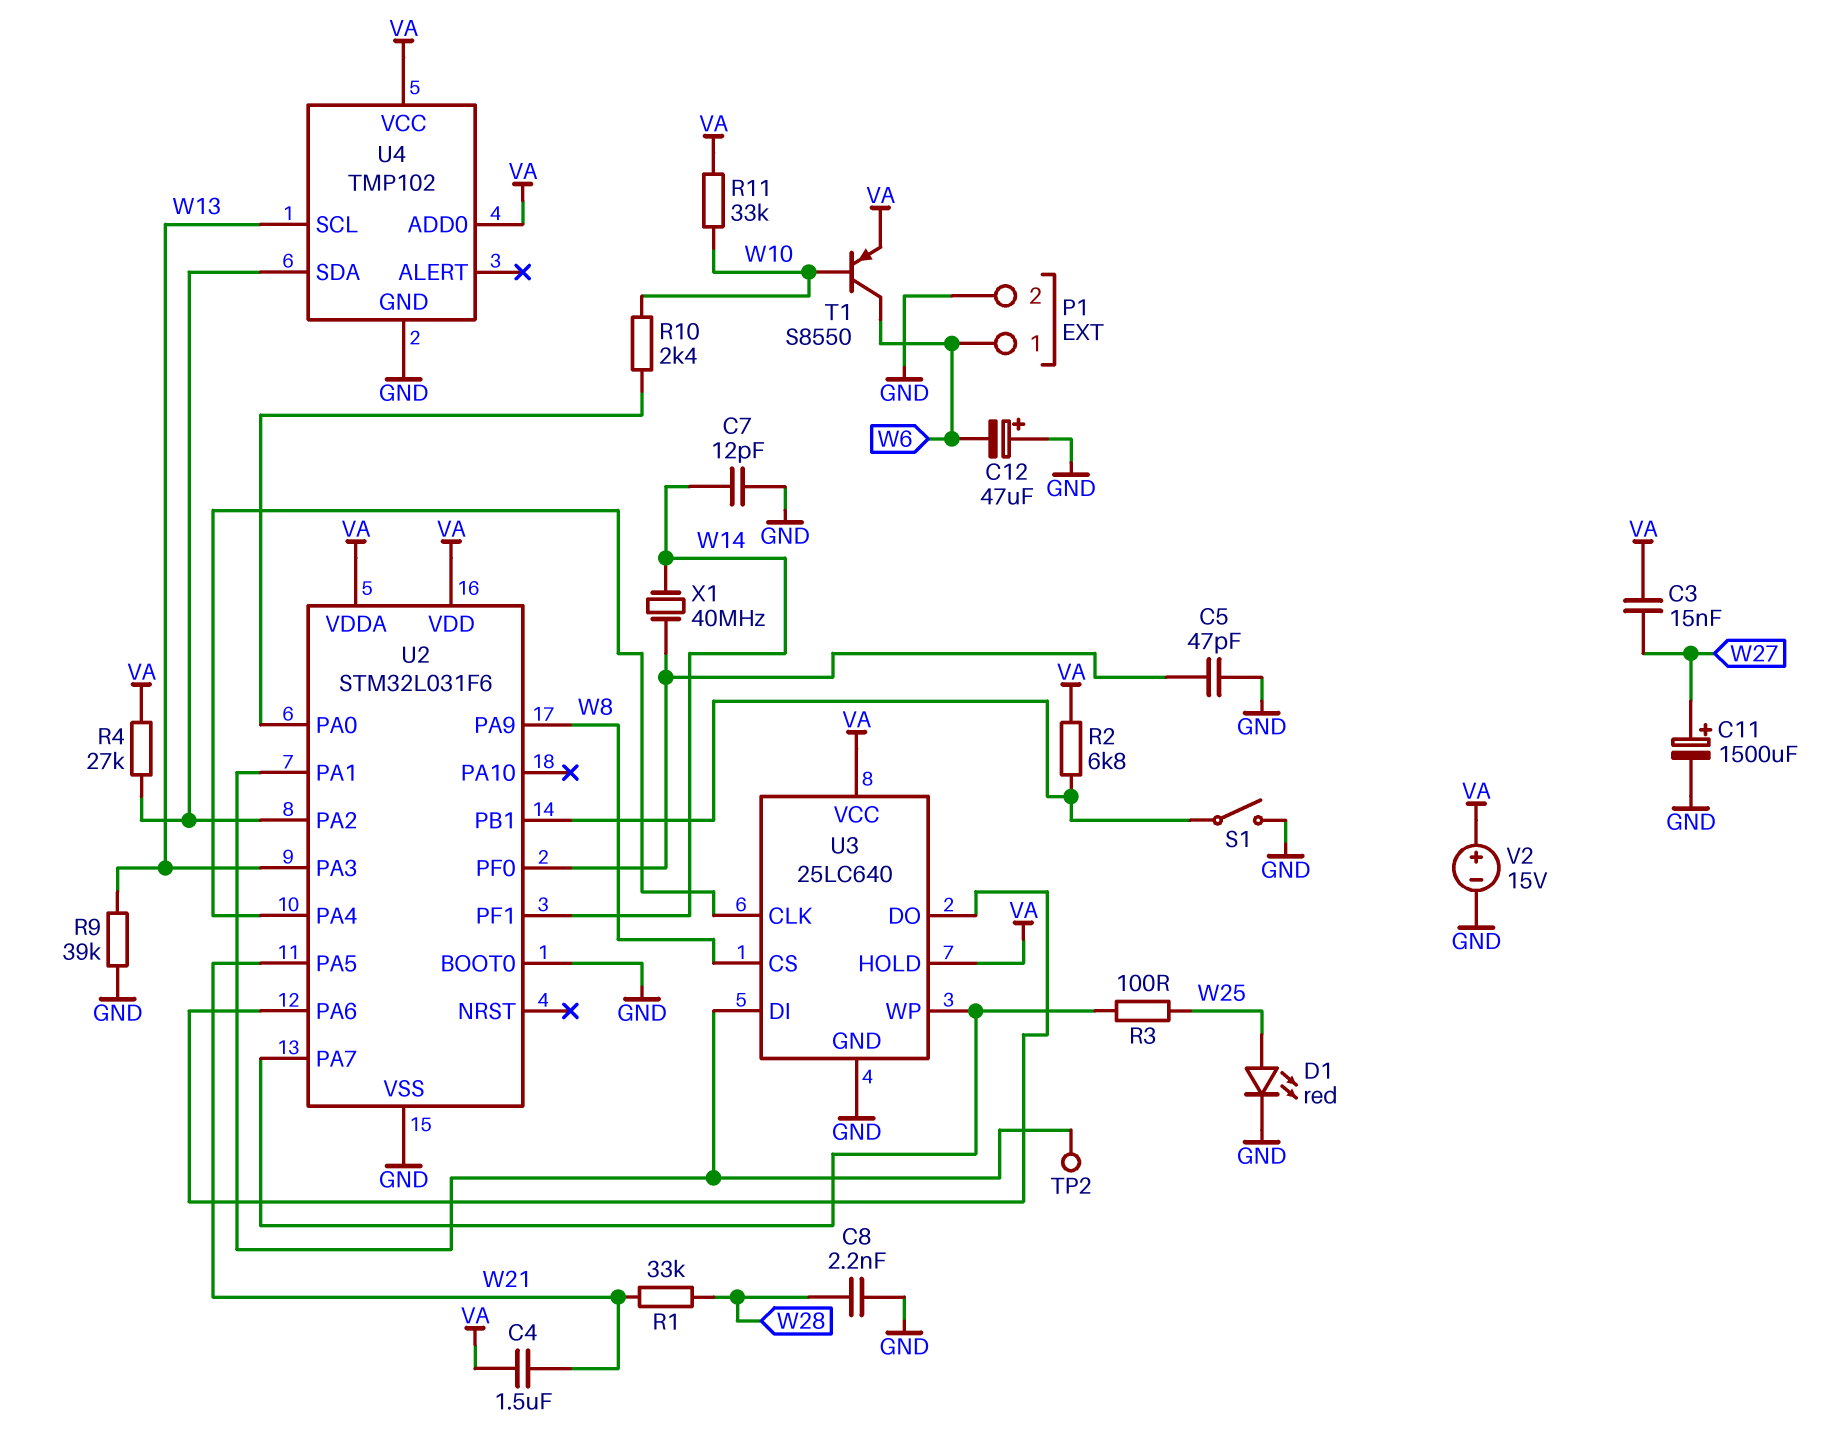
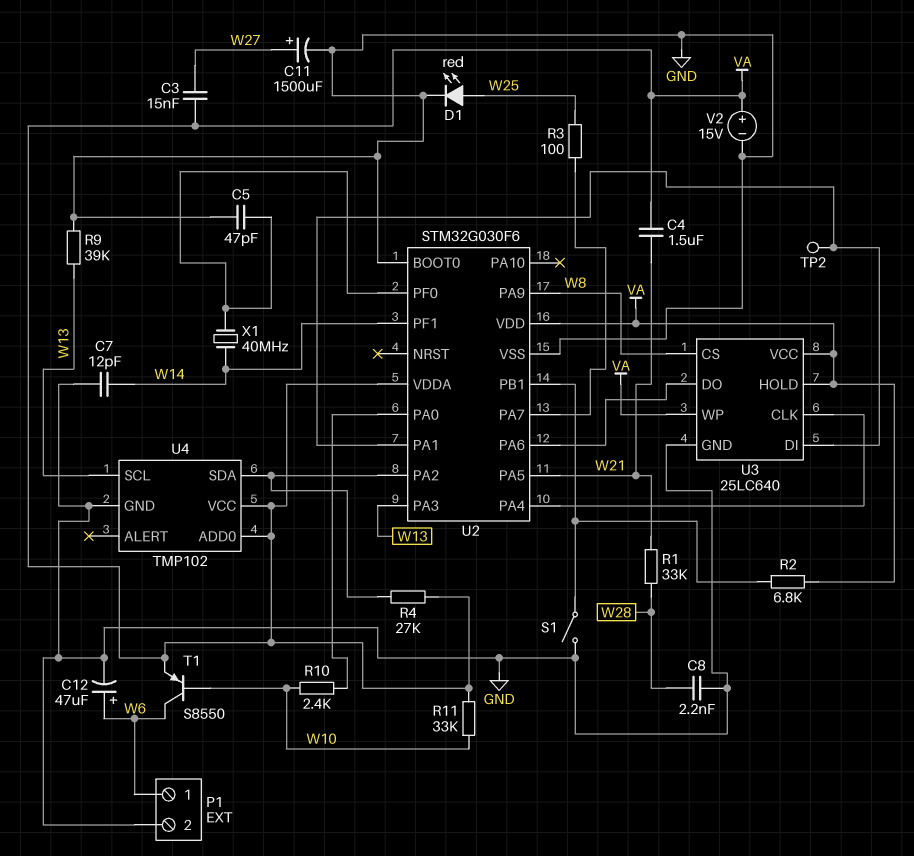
C12: 47uF (plus GND, minus W6) -> 47uF (plus W6, minus GND)
U2: STM32L031F6 -> STM32G030F6
U3 pin WP: U2/PA7 -> VA

